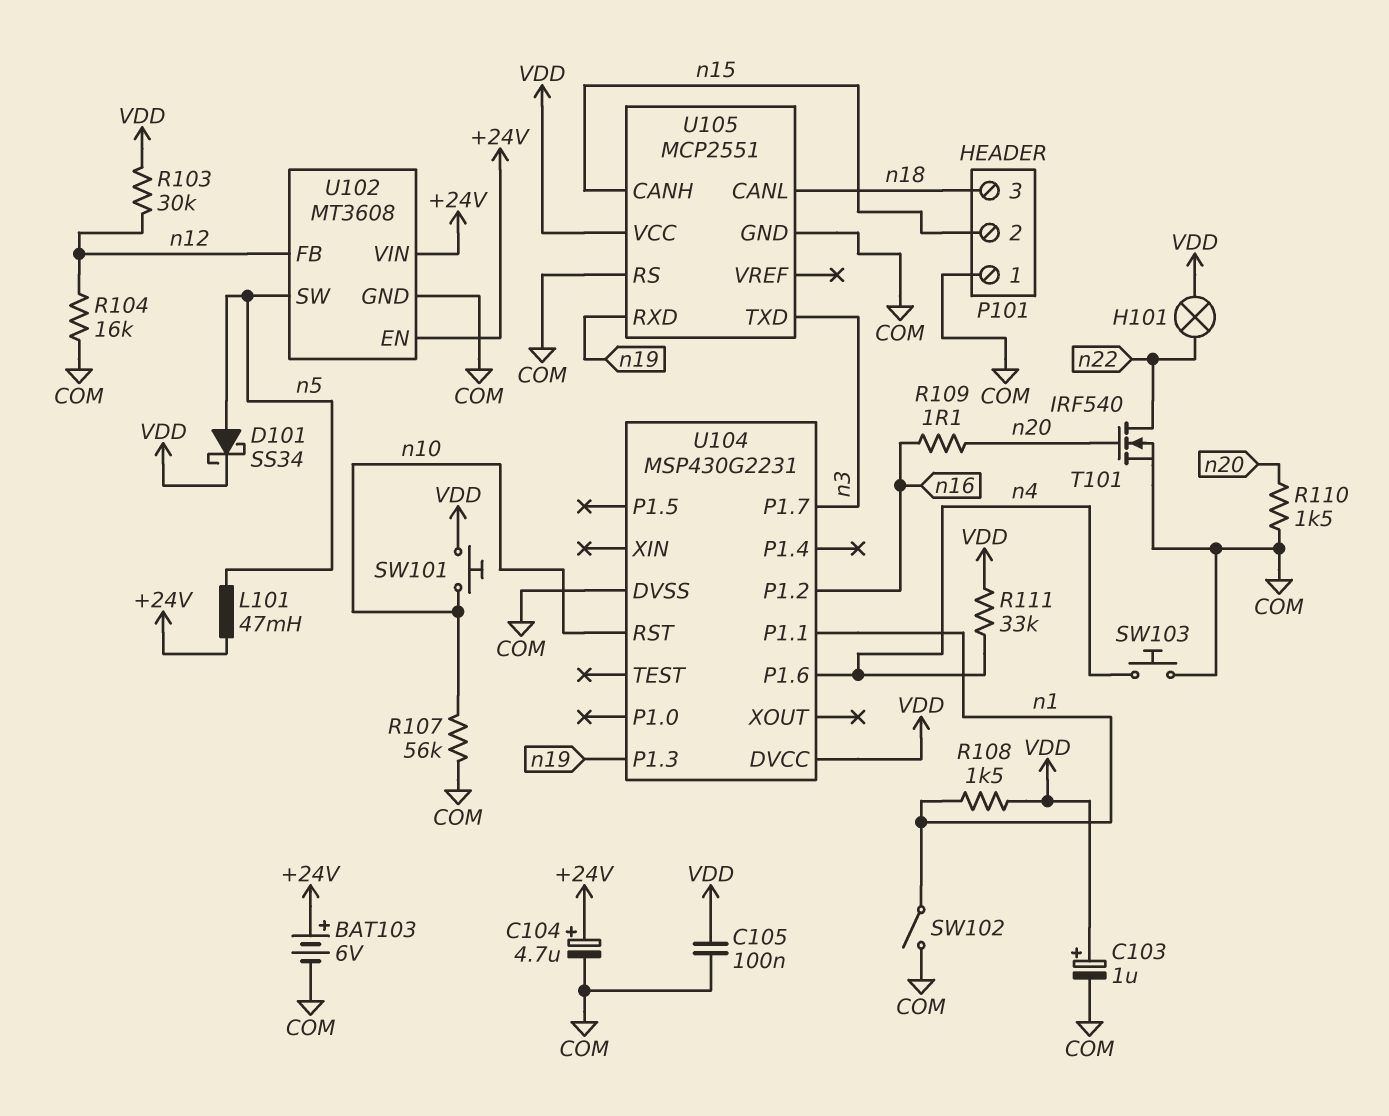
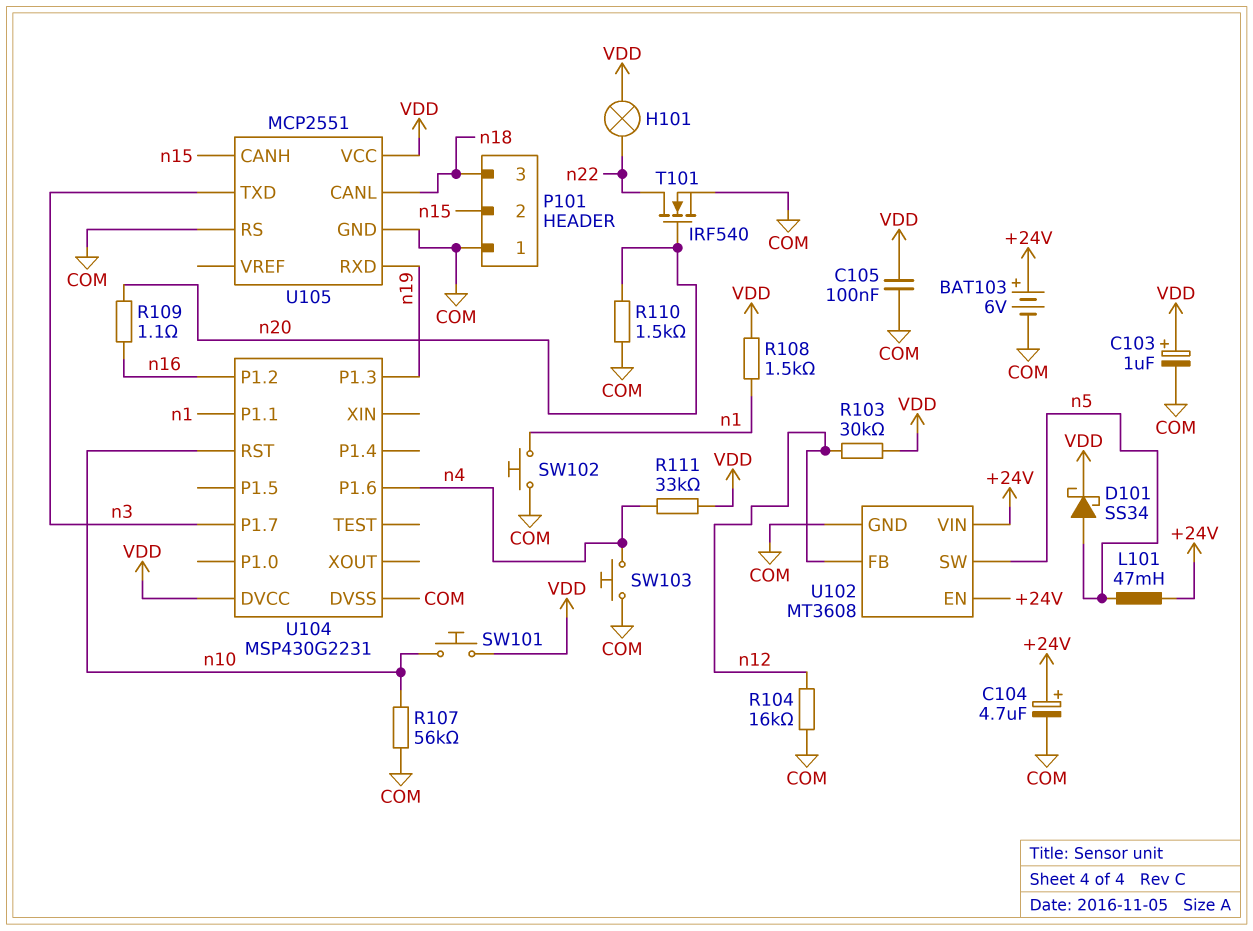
SW102: switch (COM, n1) -> button (COM, n1)

